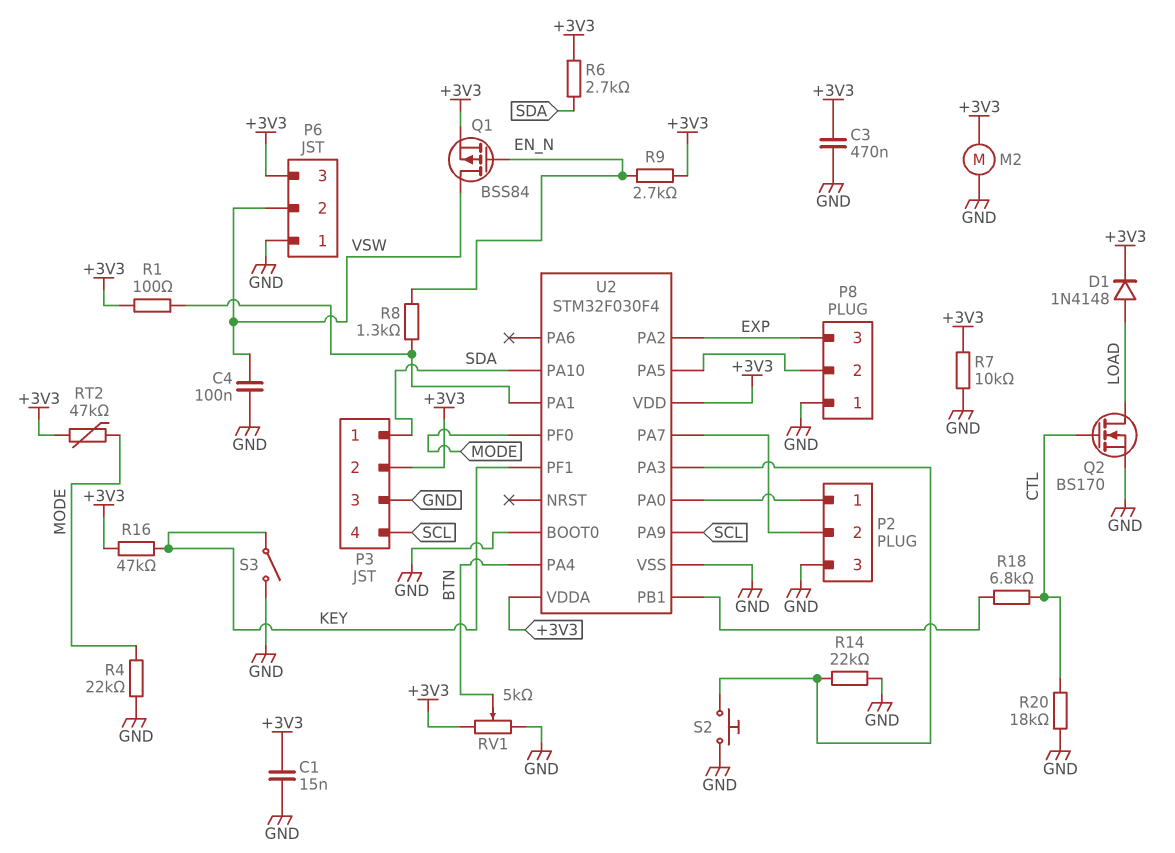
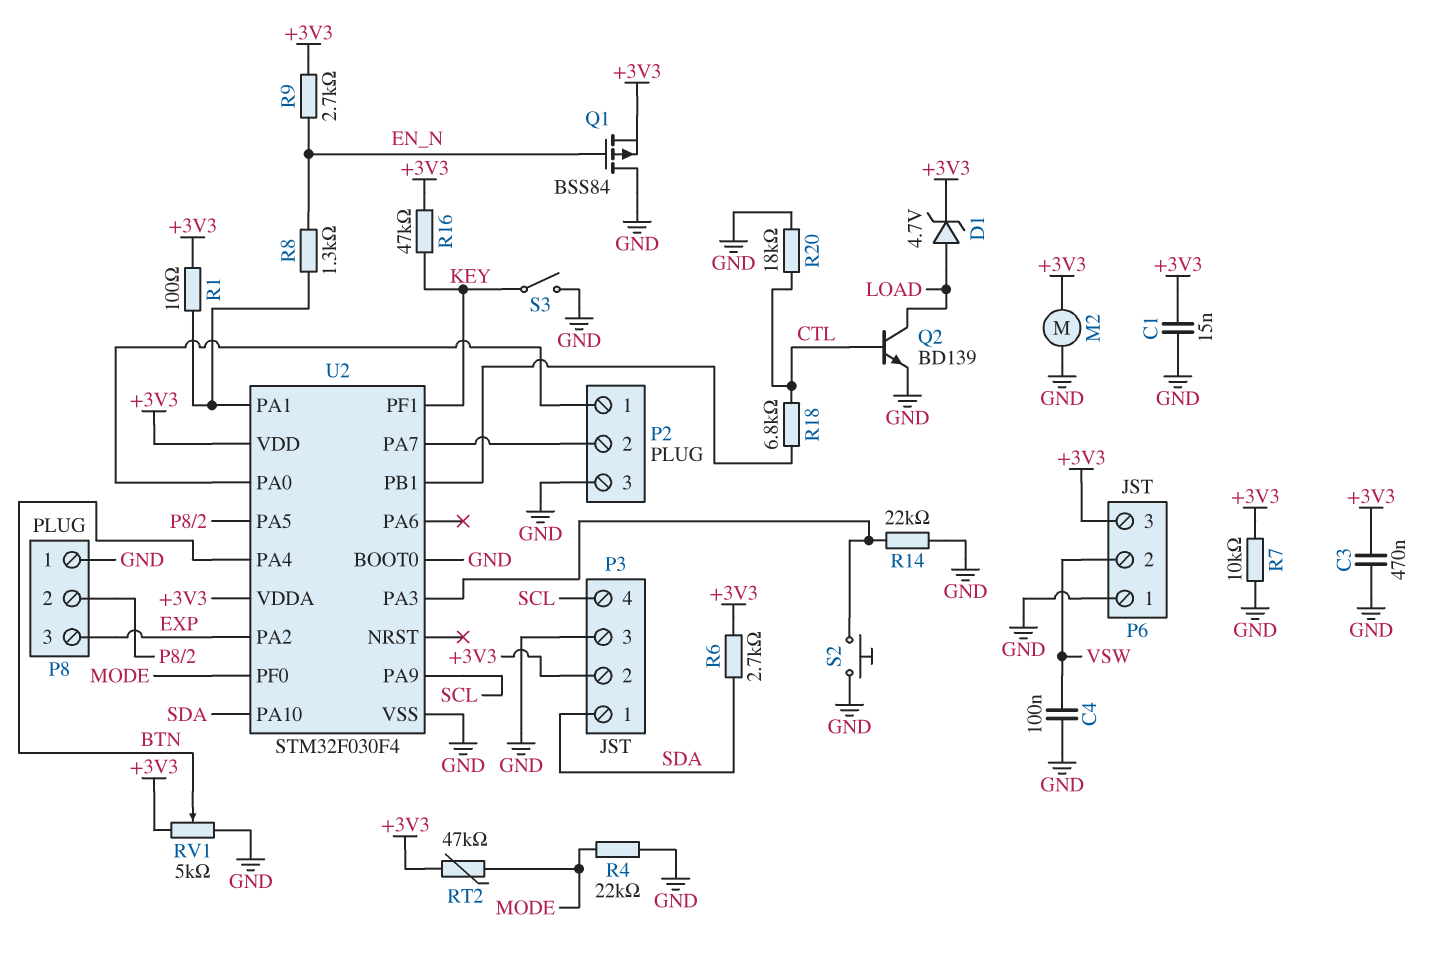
D1: diode 1N4148 (A LOAD, K +3V3) -> zener 4.7V (A LOAD, K +3V3)
Q1: PMOS BSS84 (G EN_N, D VSW, S +3V3) -> PMOS BSS84 (G EN_N, D GND, S +3V3)
Q2: NMOS BS170 (G CTL, D LOAD, S GND) -> NPN BD139 (B CTL, C LOAD, E GND)

